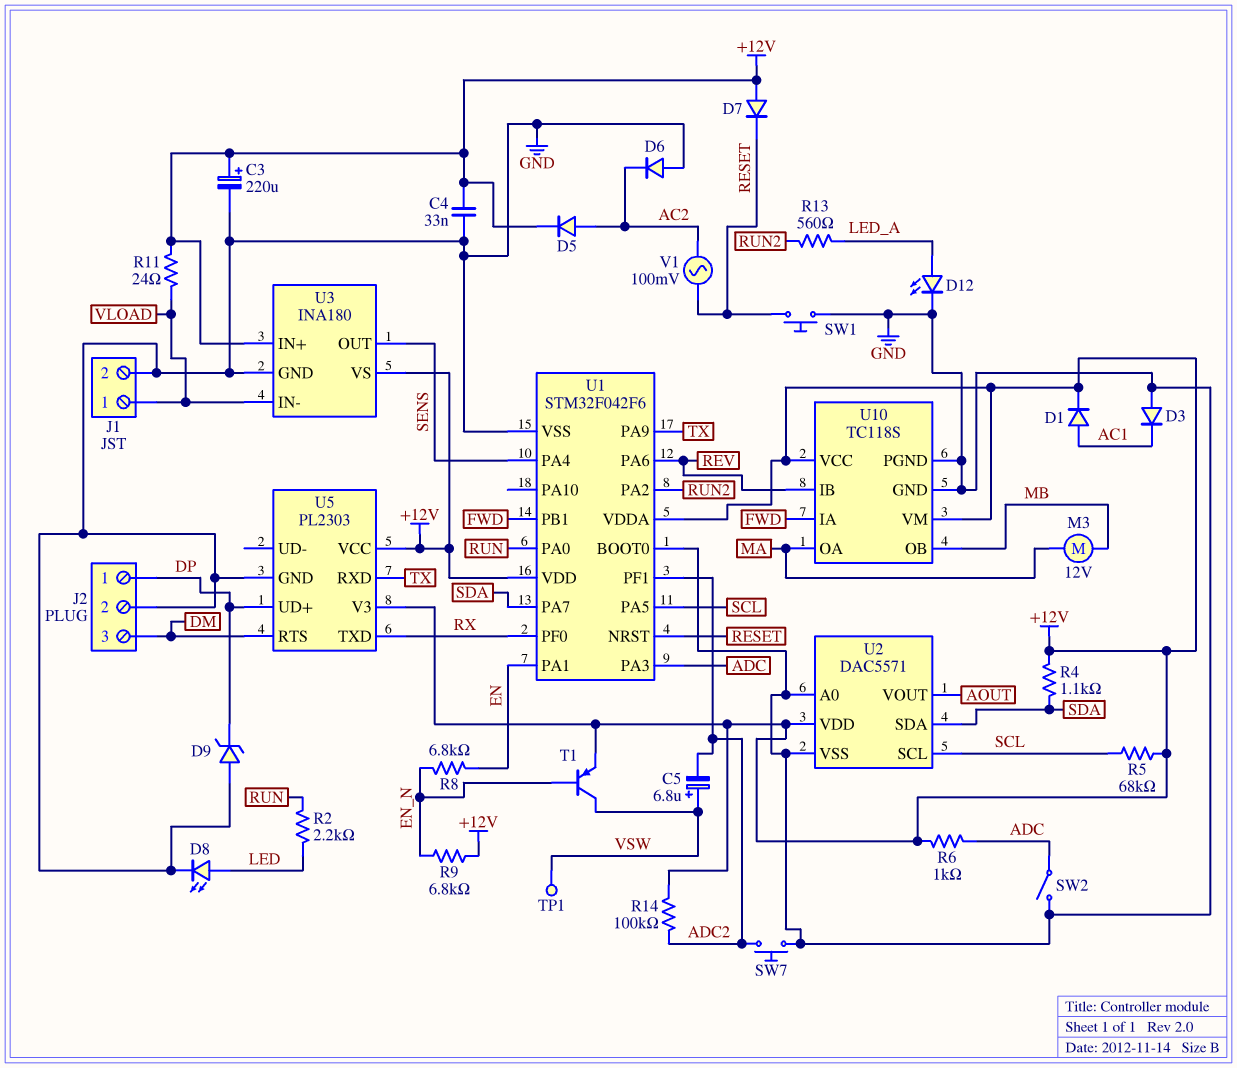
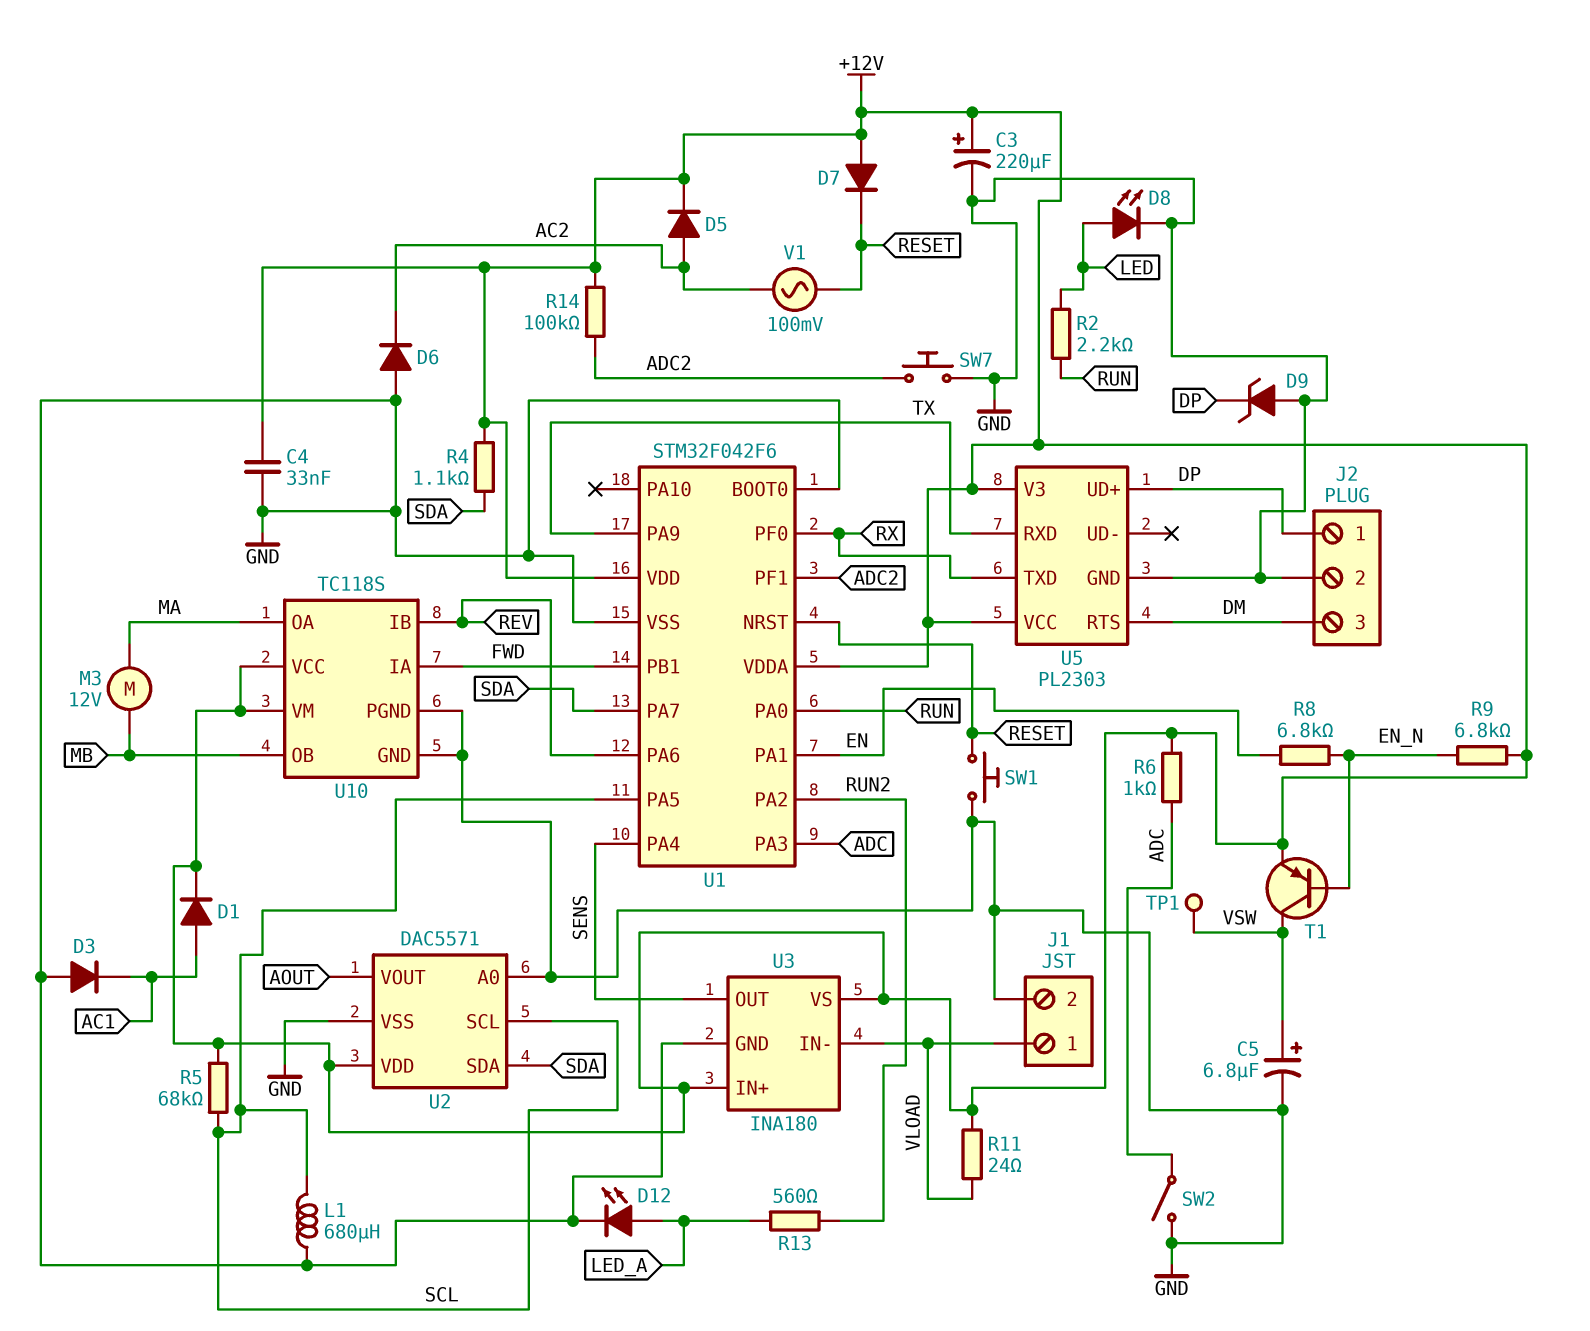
C5: 6.8uF (plus VSW, minus ADC2) -> 6.8uF (plus VSW, minus GND)
L1: none -> 680uH (GND, SCL)

